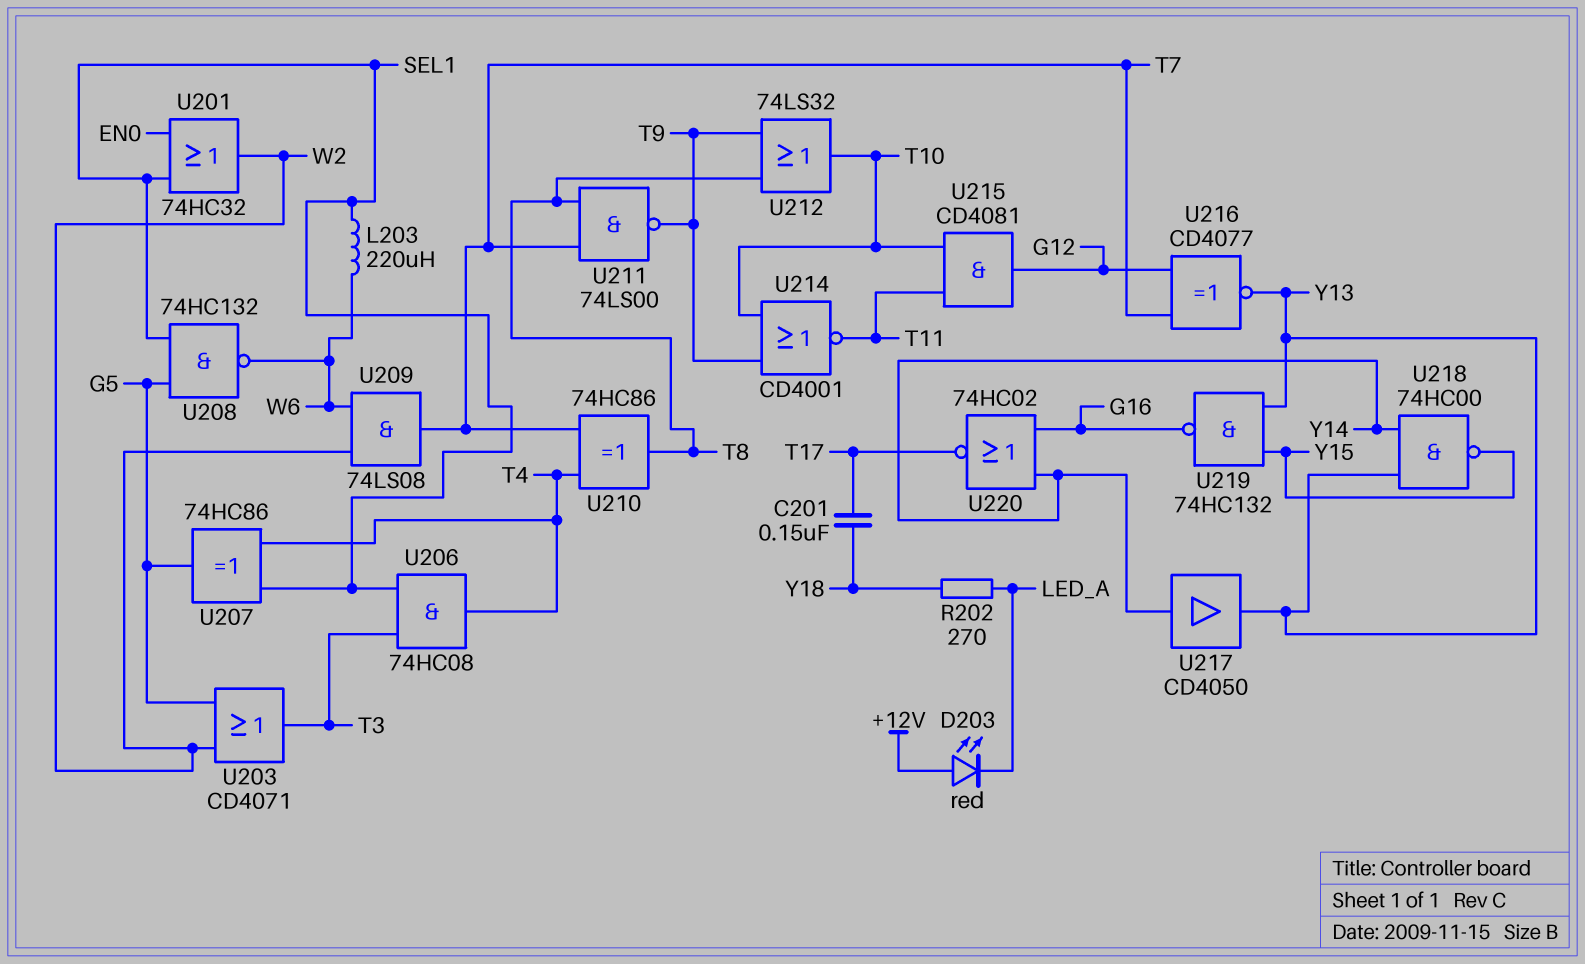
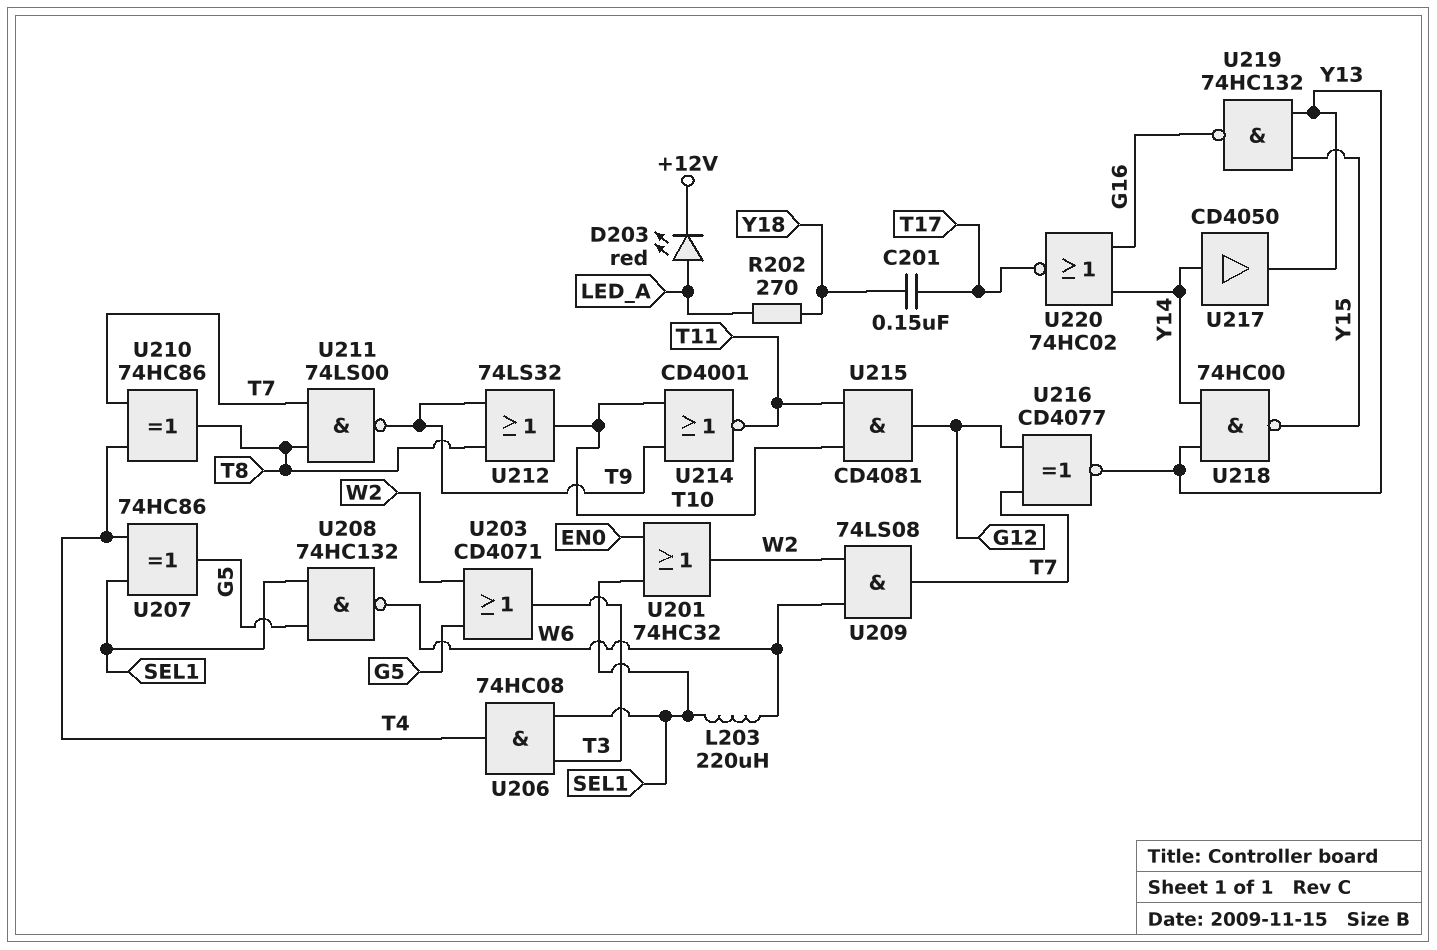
D203: LED red (A +12V, K LED_A) -> LED red (A LED_A, K +12V)

